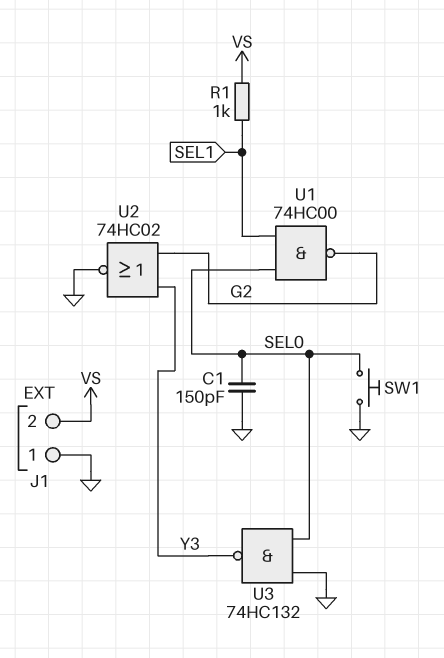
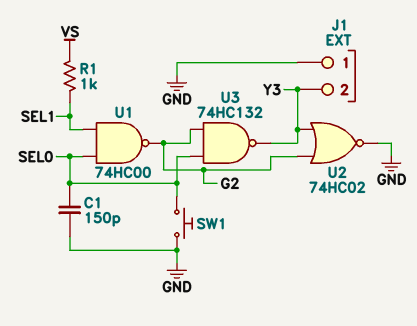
J1 pin 2: VS -> Y3
U3: NAND 74HC132 (in GND, in SEL0, out Y3) -> NAND 74HC132 (in G2, in SEL0, out Y3)

